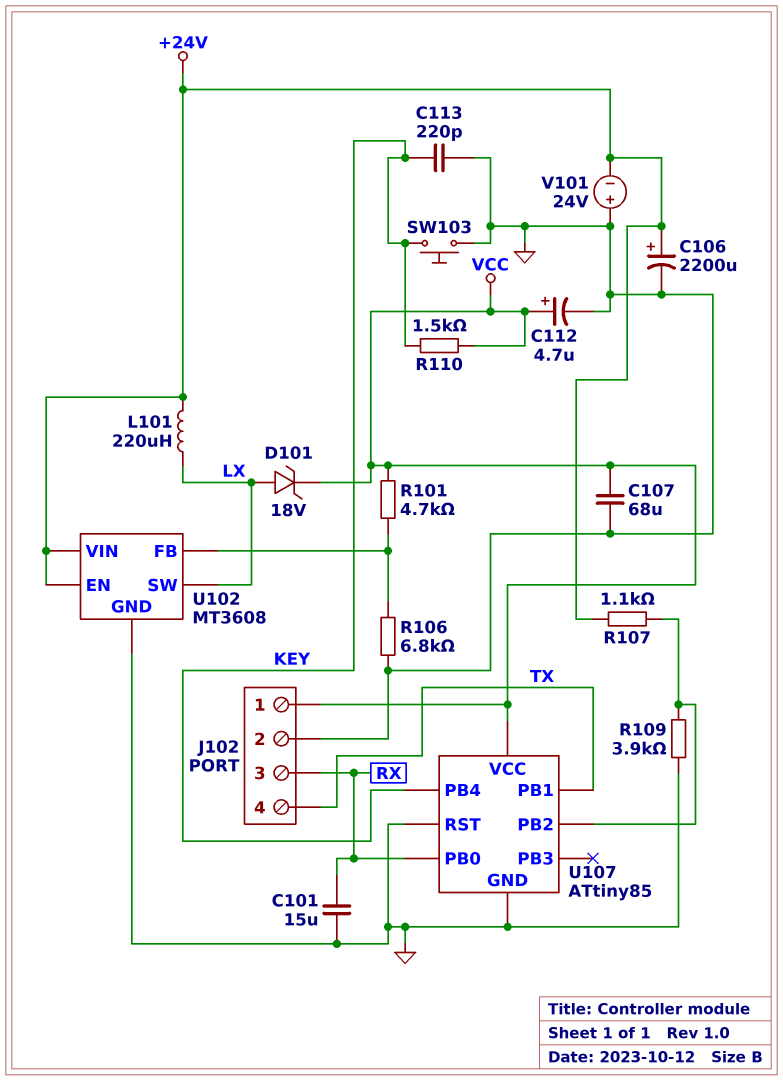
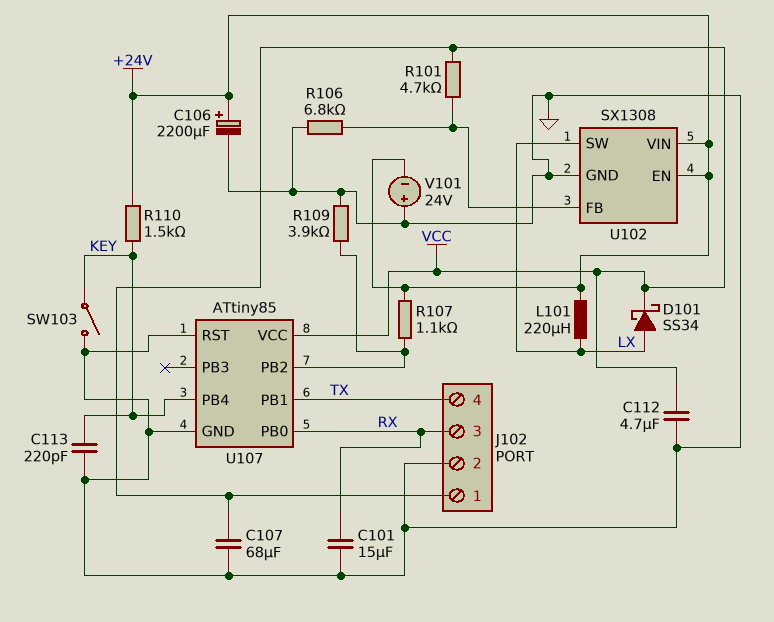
C112: 4.7uF (plus VCC, minus GND) -> 4.7uF (GND, VCC)
D101: zener 18V (A LX, K VCC) -> schottky SS34 (A LX, K VCC)
R110: 1.5k (KEY, VCC) -> 1.5k (+24V, KEY)
SW103: button (GND, KEY) -> switch (GND, KEY)
U102: MT3608 -> SX1308

